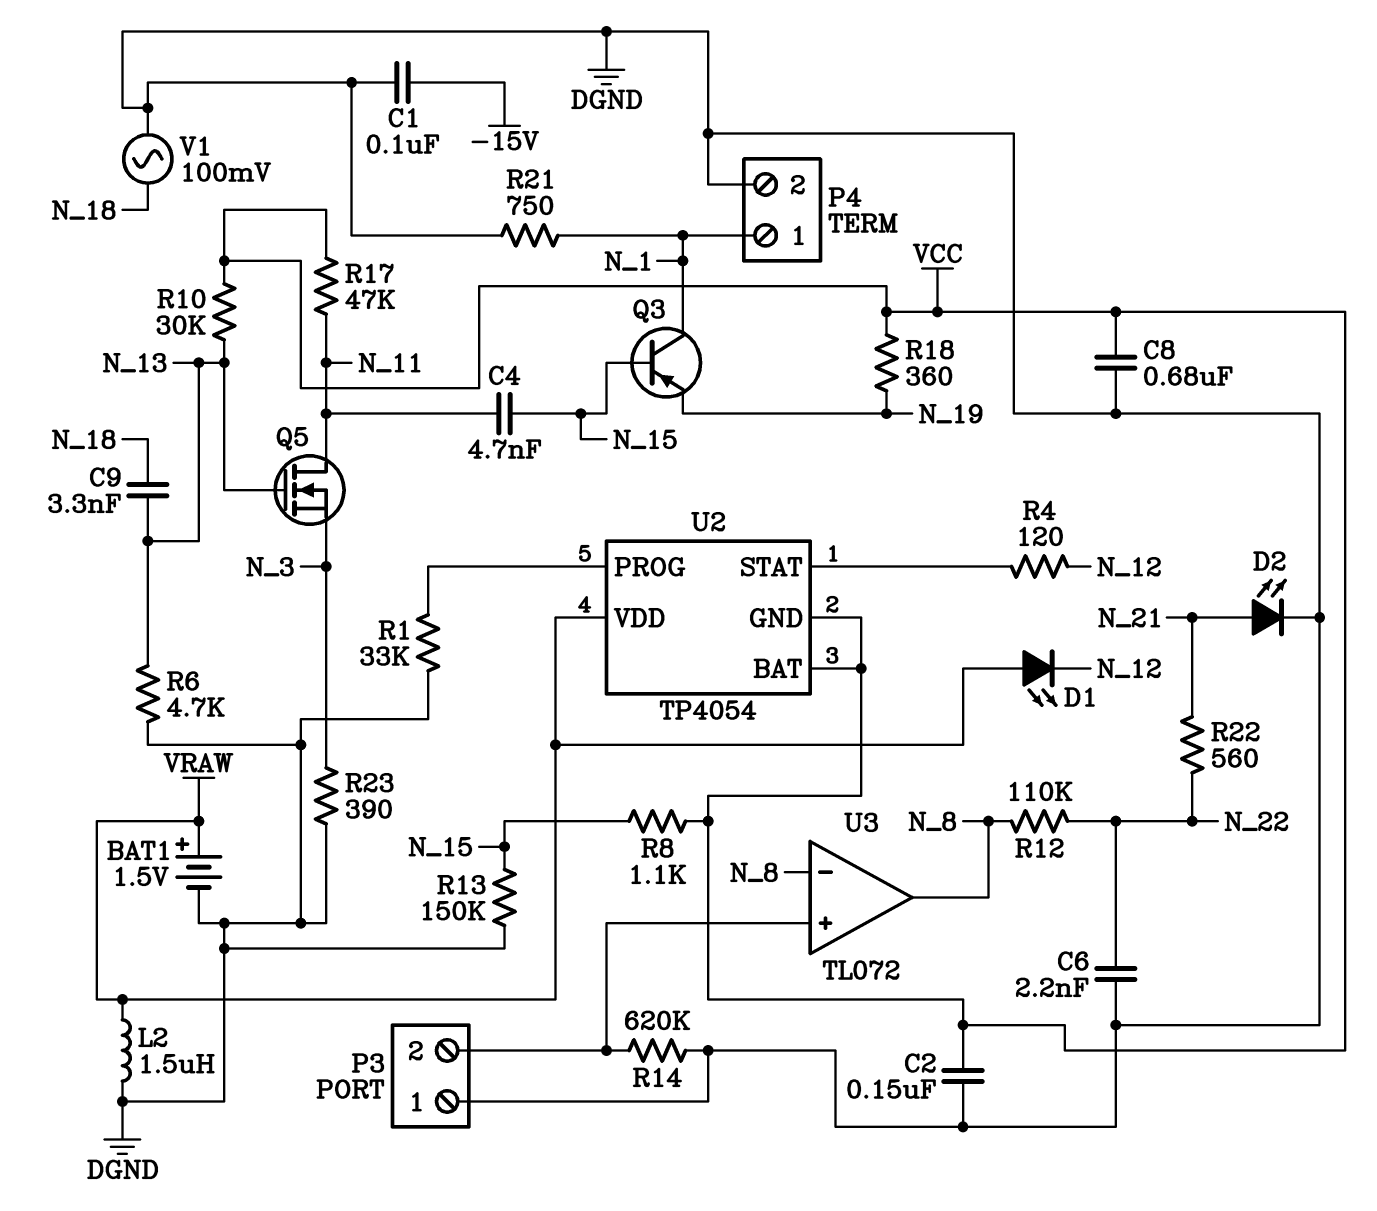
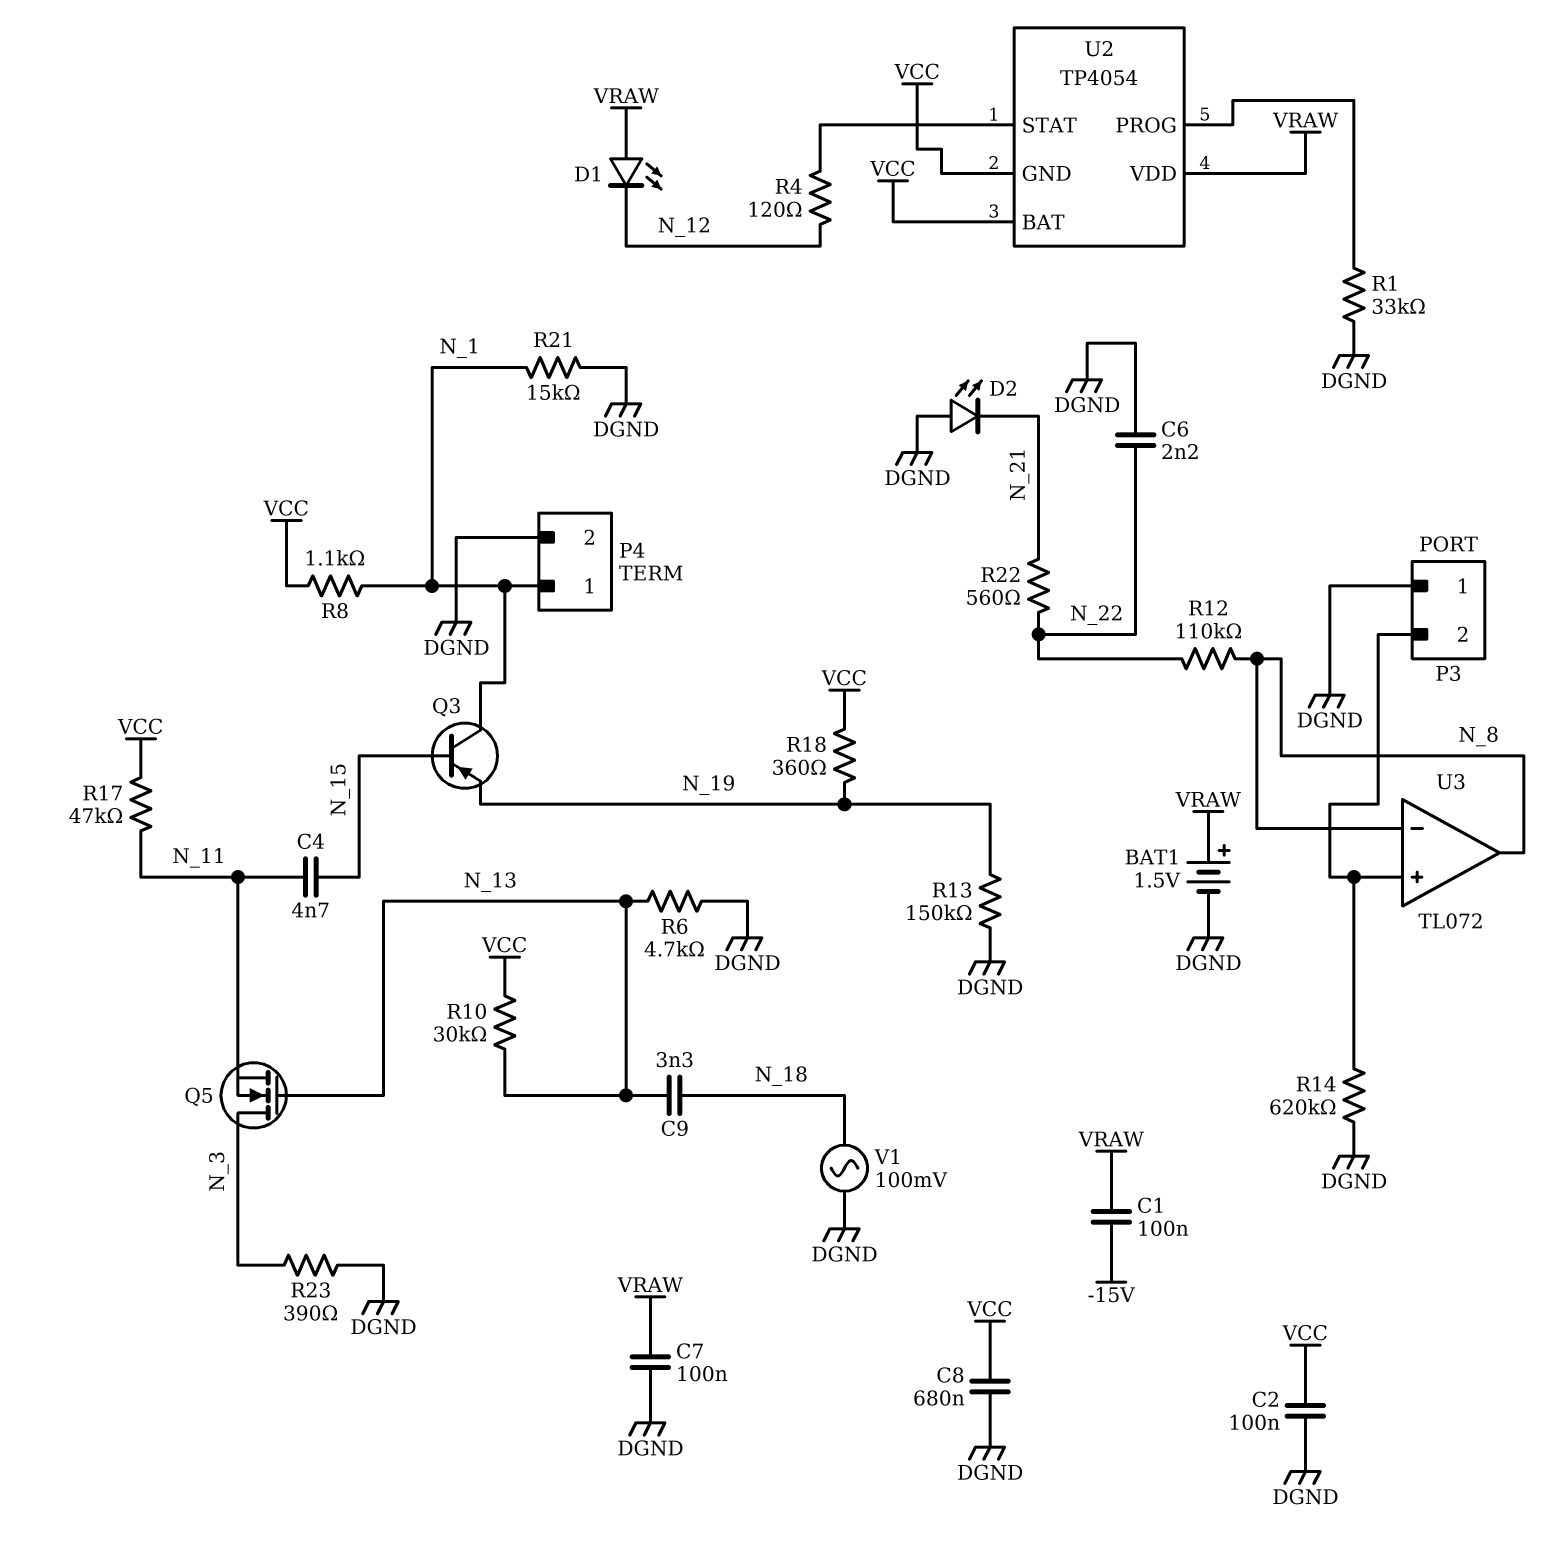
C1: 100nF (-15V, DGND) -> 100nF (-15V, VRAW)
C2: 150nF (DGND, VCC) -> 100nF (DGND, VCC)
C7: none -> 100nF (DGND, VRAW)
D2: LED (A N_21, K DGND) -> LED (A DGND, K N_21)
L2: 1.5uH (DGND, VRAW) -> none
Q5: NMOS (G N_13, D N_11, S N_3) -> NMOS (G N_13, D N_3, S N_11)
R8: 1.1k (N_15, VCC) -> 1.1k (N_1, VCC)
R13: 150k (DGND, N_15) -> 150k (DGND, N_19)
R21: 750 (DGND, N_1) -> 15k (DGND, N_1)

